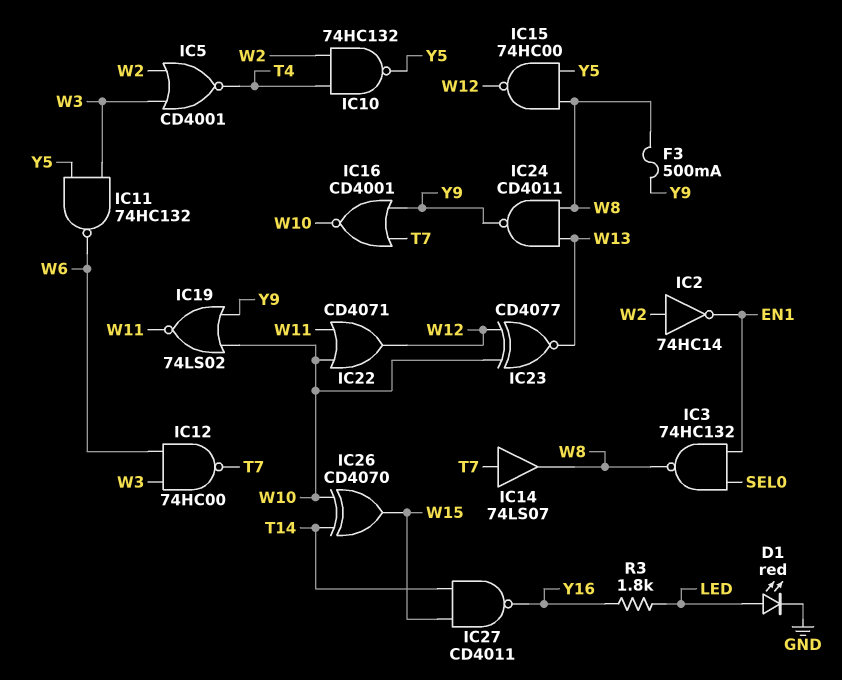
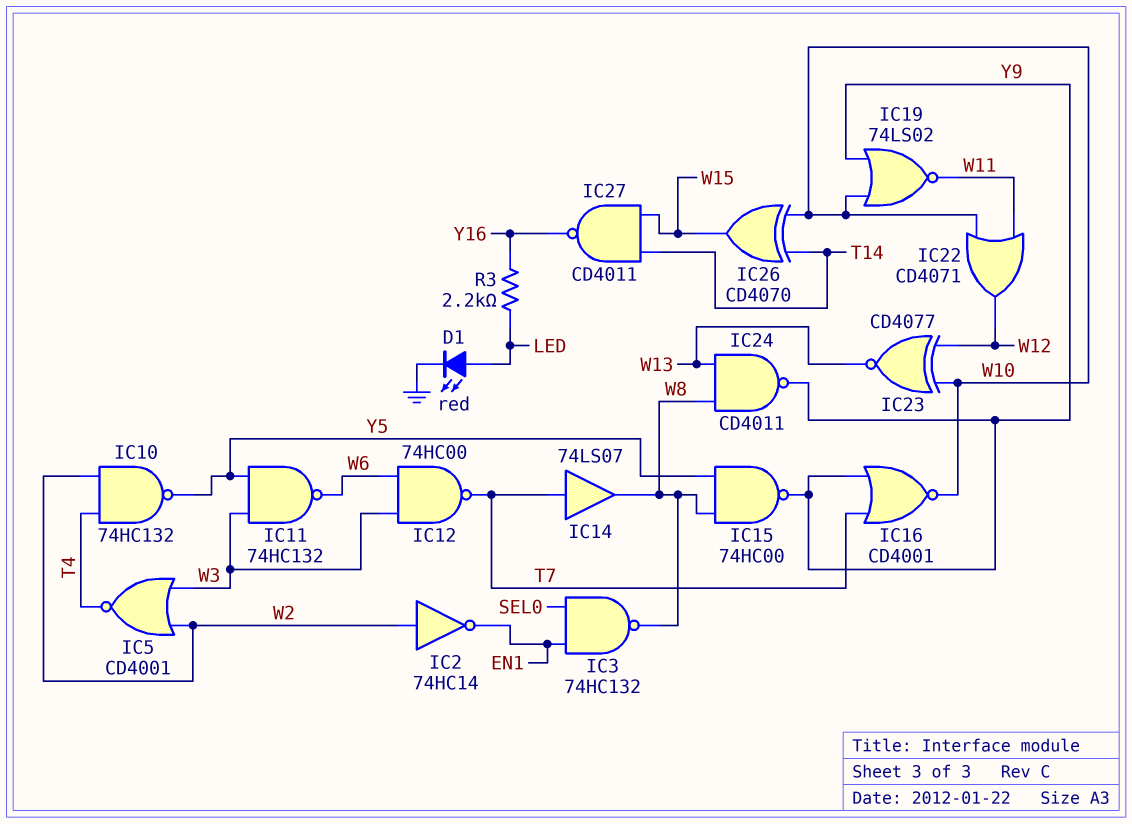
F3: 500mA (W8, Y9) -> none
IC15: NAND 74HC00 (in W8, in Y5, out W12) -> NAND 74HC00 (in W8, in Y5, out Y9)
R3: 1.8k (LED, Y16) -> 2.2k (LED, Y16)

